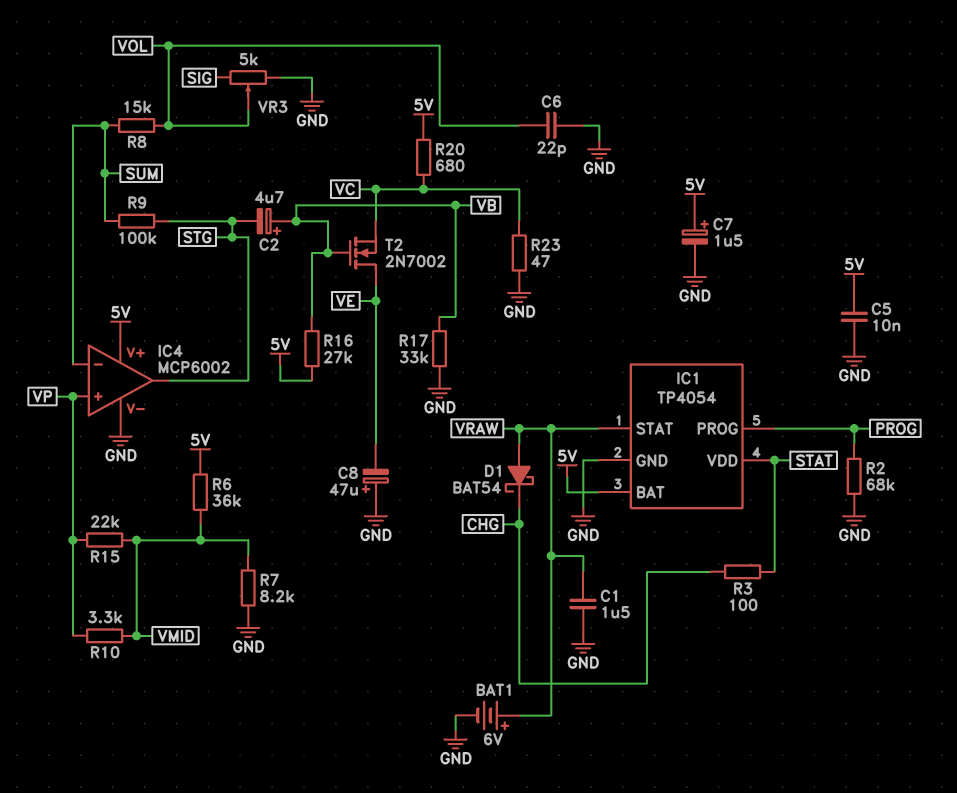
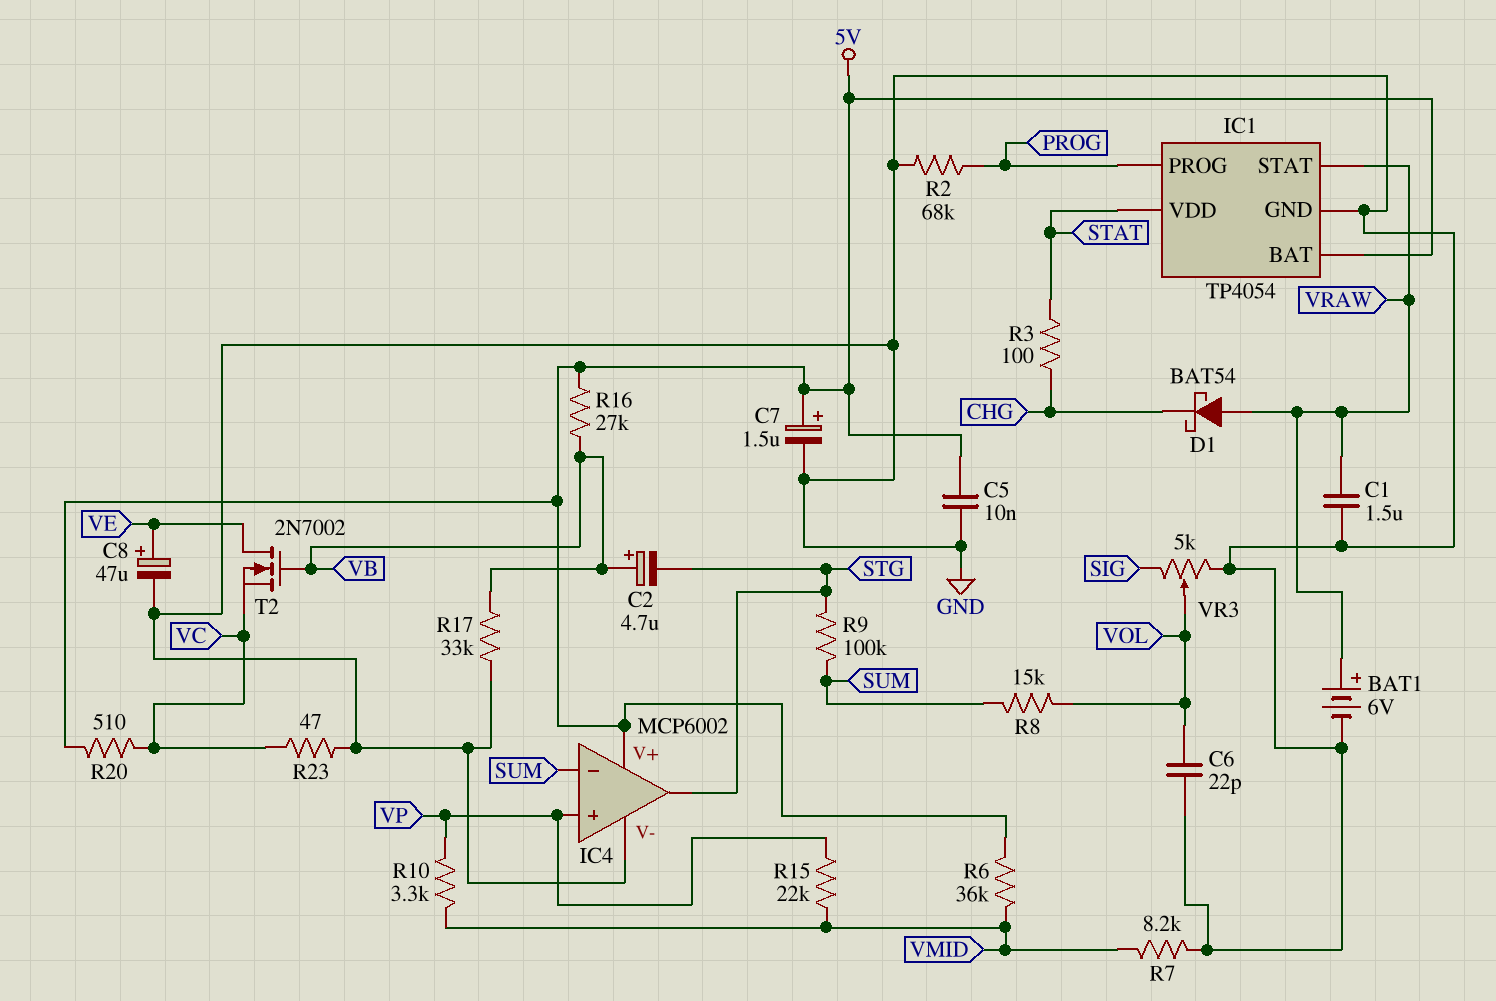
C8: 47uF (plus GND, minus VE) -> 47uF (plus VE, minus GND)
R20: 680 (5V, VC) -> 510 (5V, VC)

